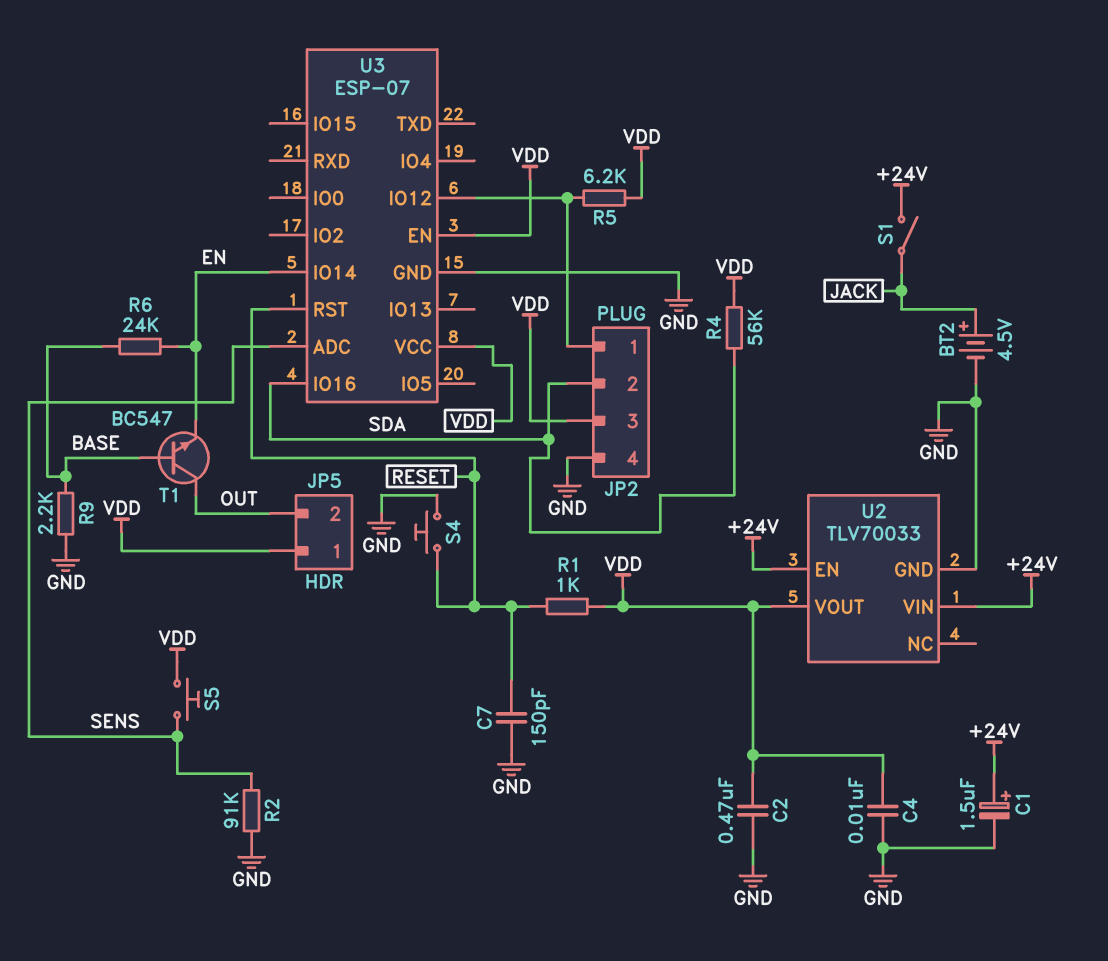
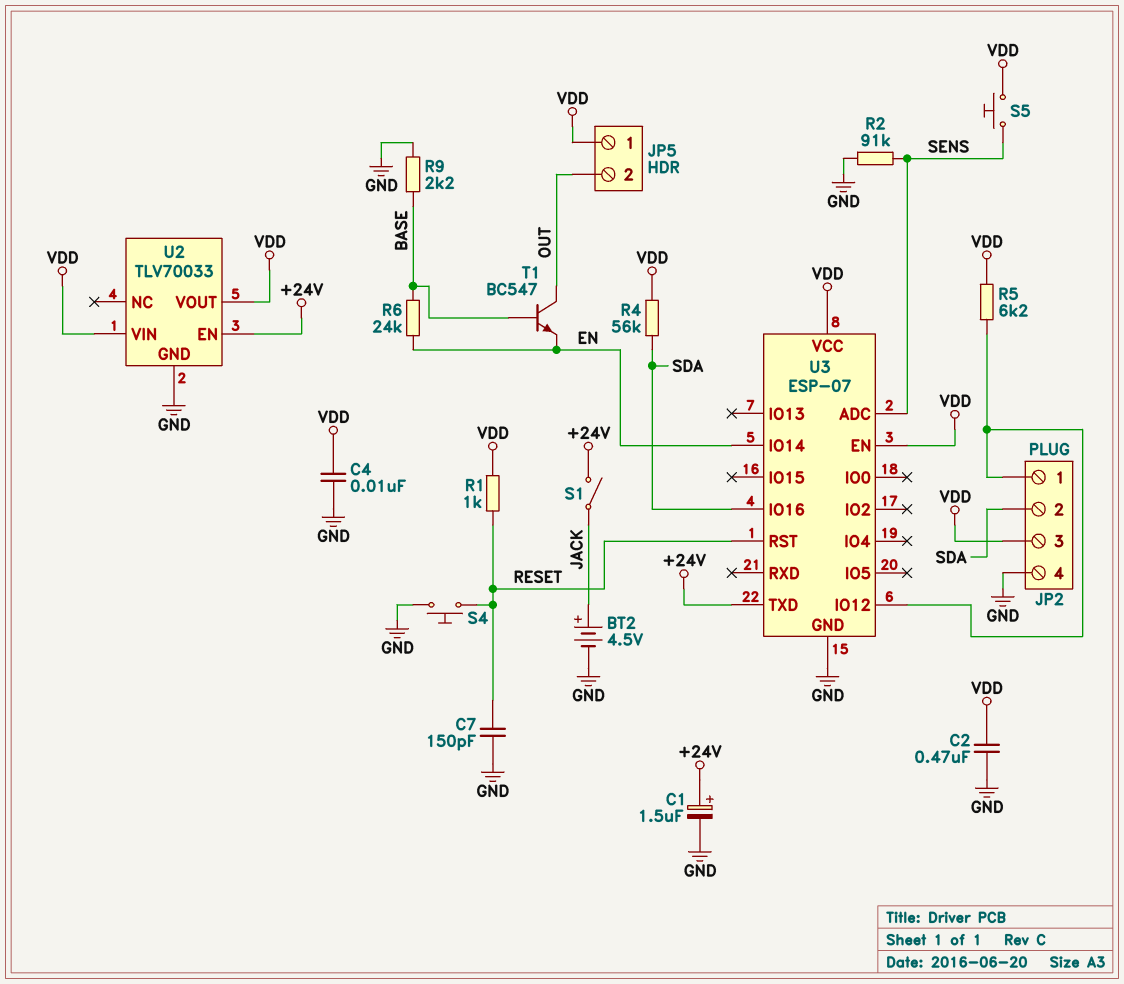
U2 pin VIN: +24V -> VDD
U3 pin TXD: none -> +24V

